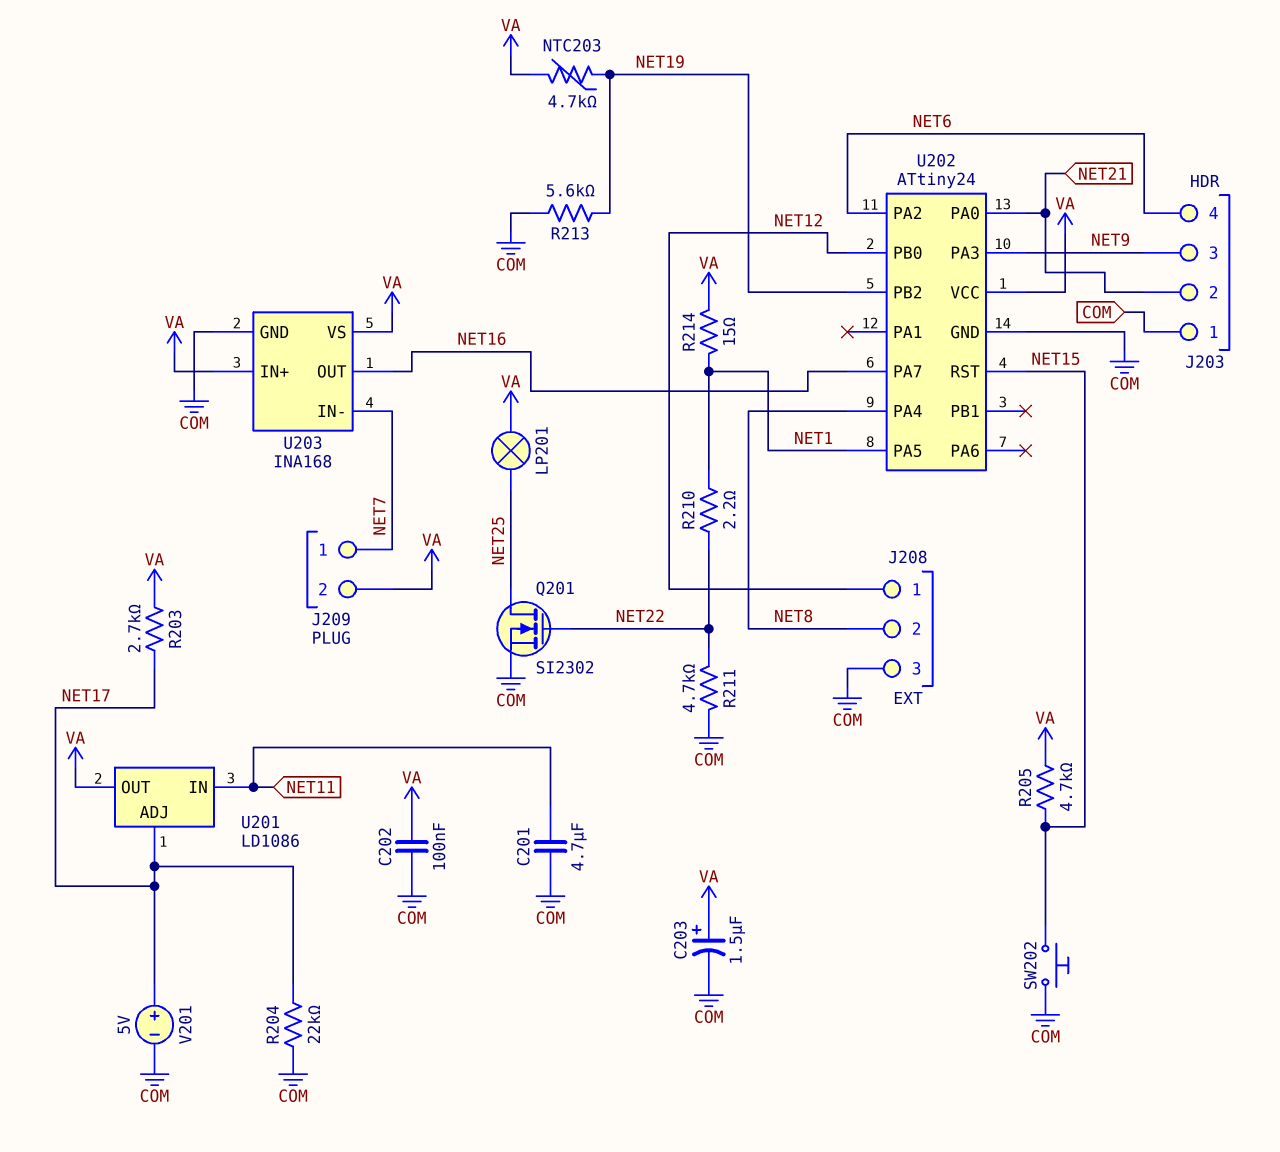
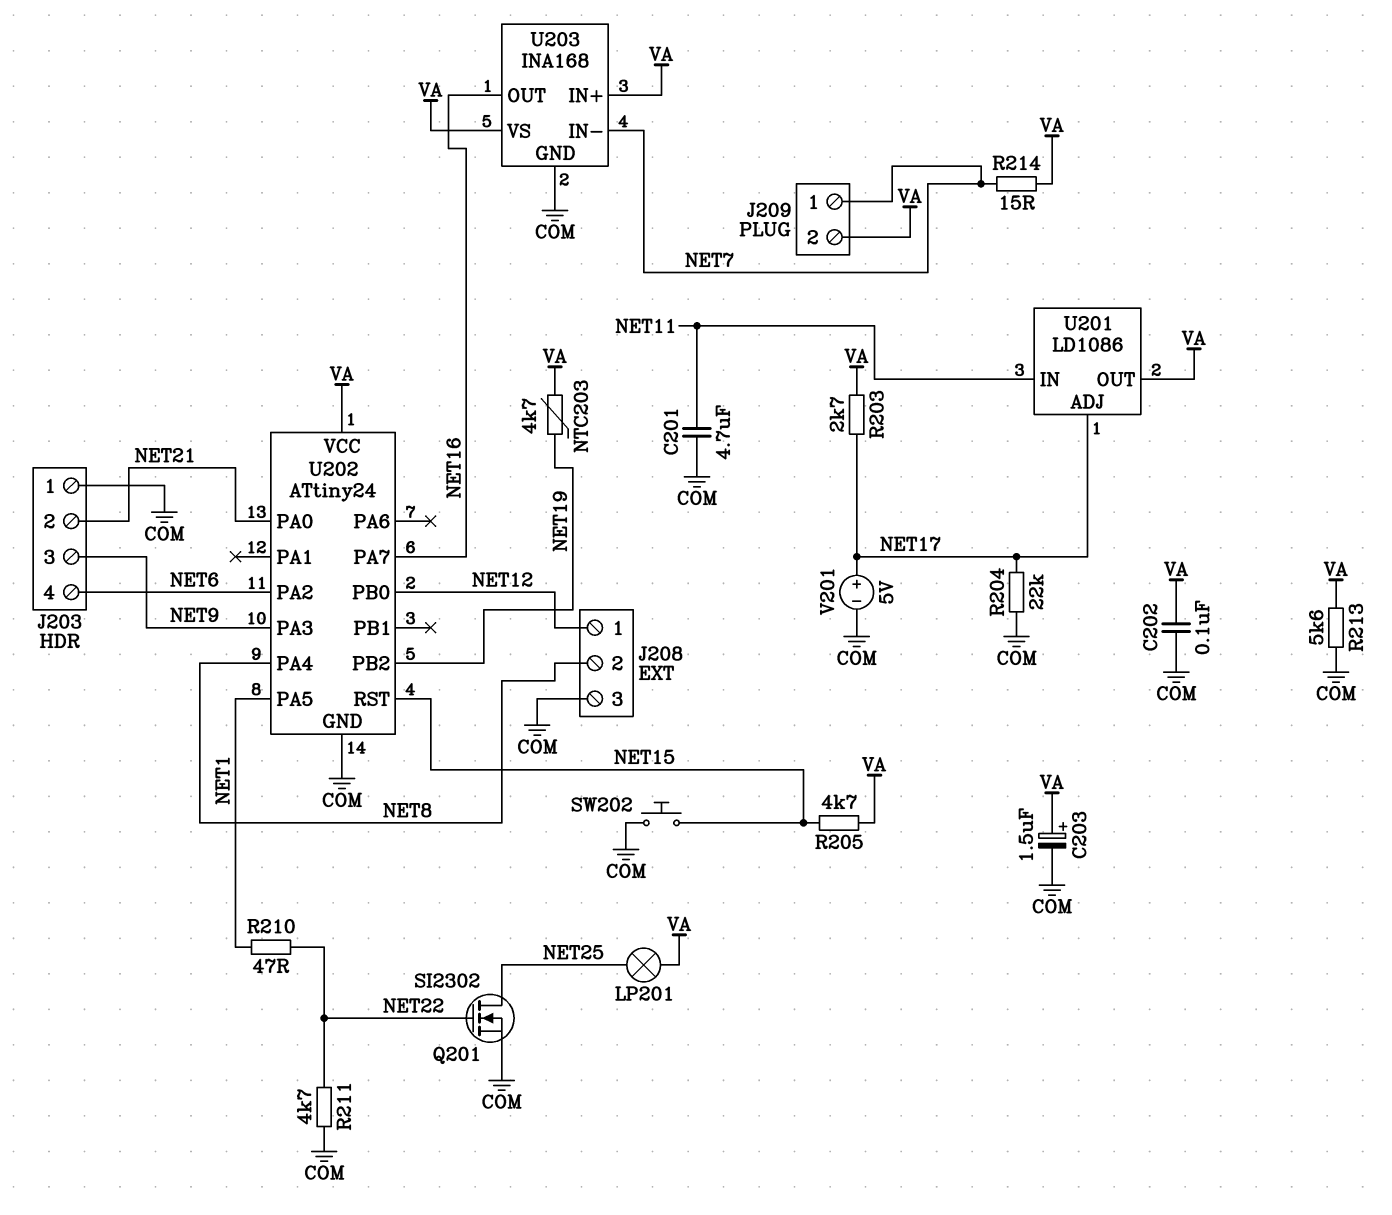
R210: 2.2 (NET1, NET22) -> 47 (NET1, NET22)
R213: 5.6k (COM, NET19) -> 5.6k (COM, VA)
R214: 15 (NET1, VA) -> 15 (NET7, VA)

